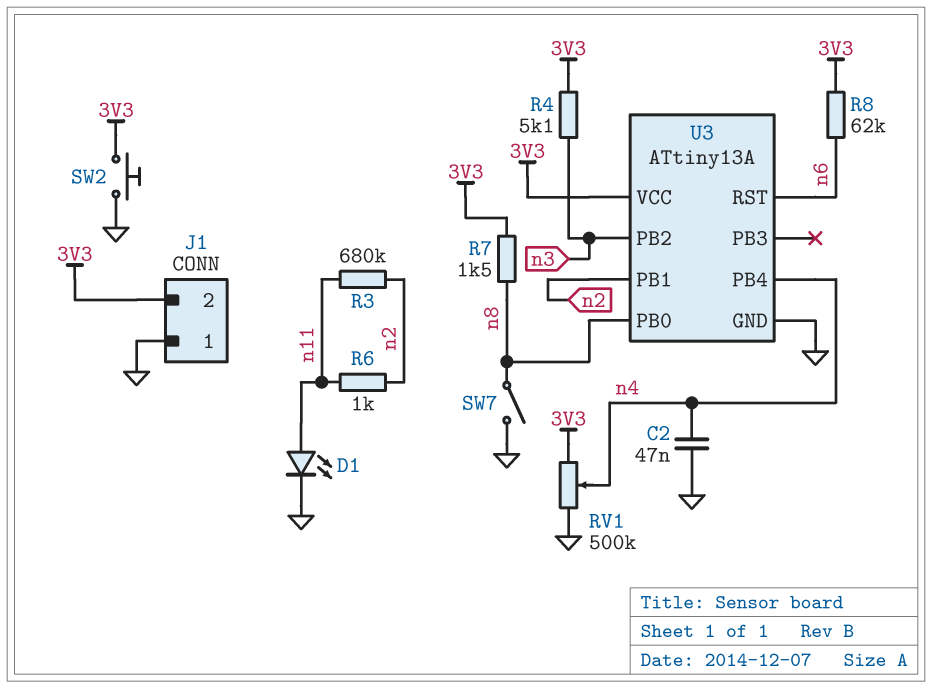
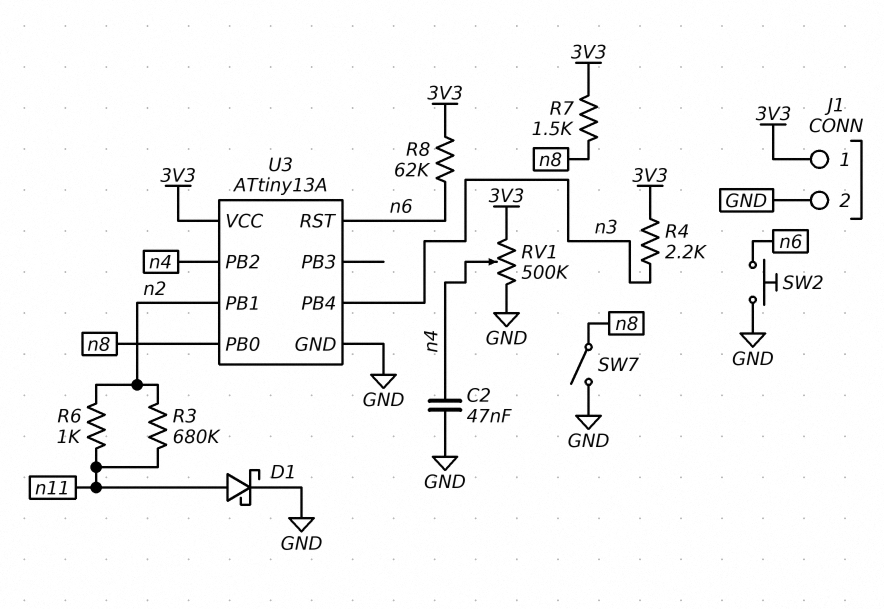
D1: LED (A n11, K GND) -> schottky (A n11, K GND)
J1 pin 1: GND -> 3V3
J1 pin 2: 3V3 -> GND
R4: 5.1k (3V3, n3) -> 2.2k (3V3, n3)
SW2: button (3V3, GND) -> button (GND, n6)
U3 pin PB2: n3 -> n4
U3 pin PB4: n4 -> n3

